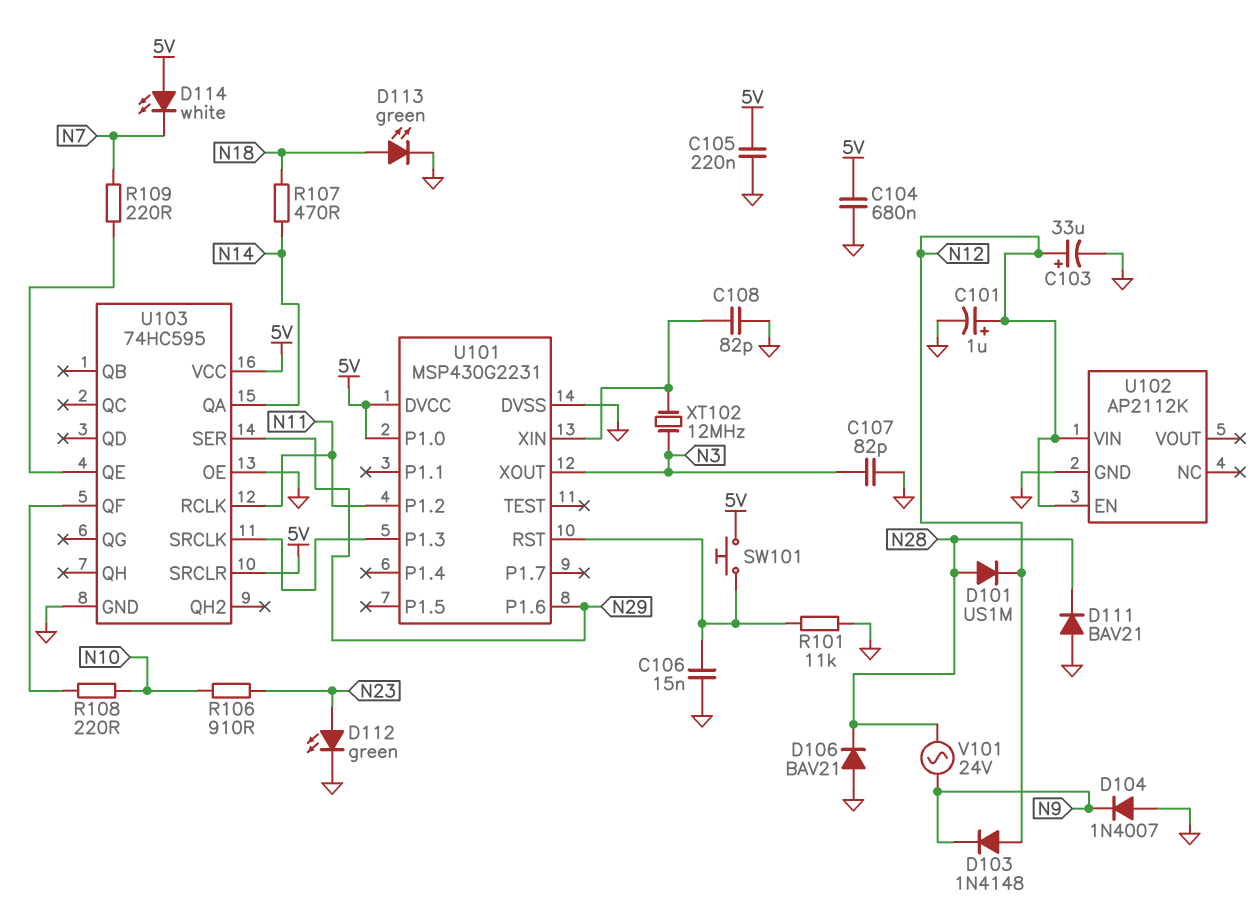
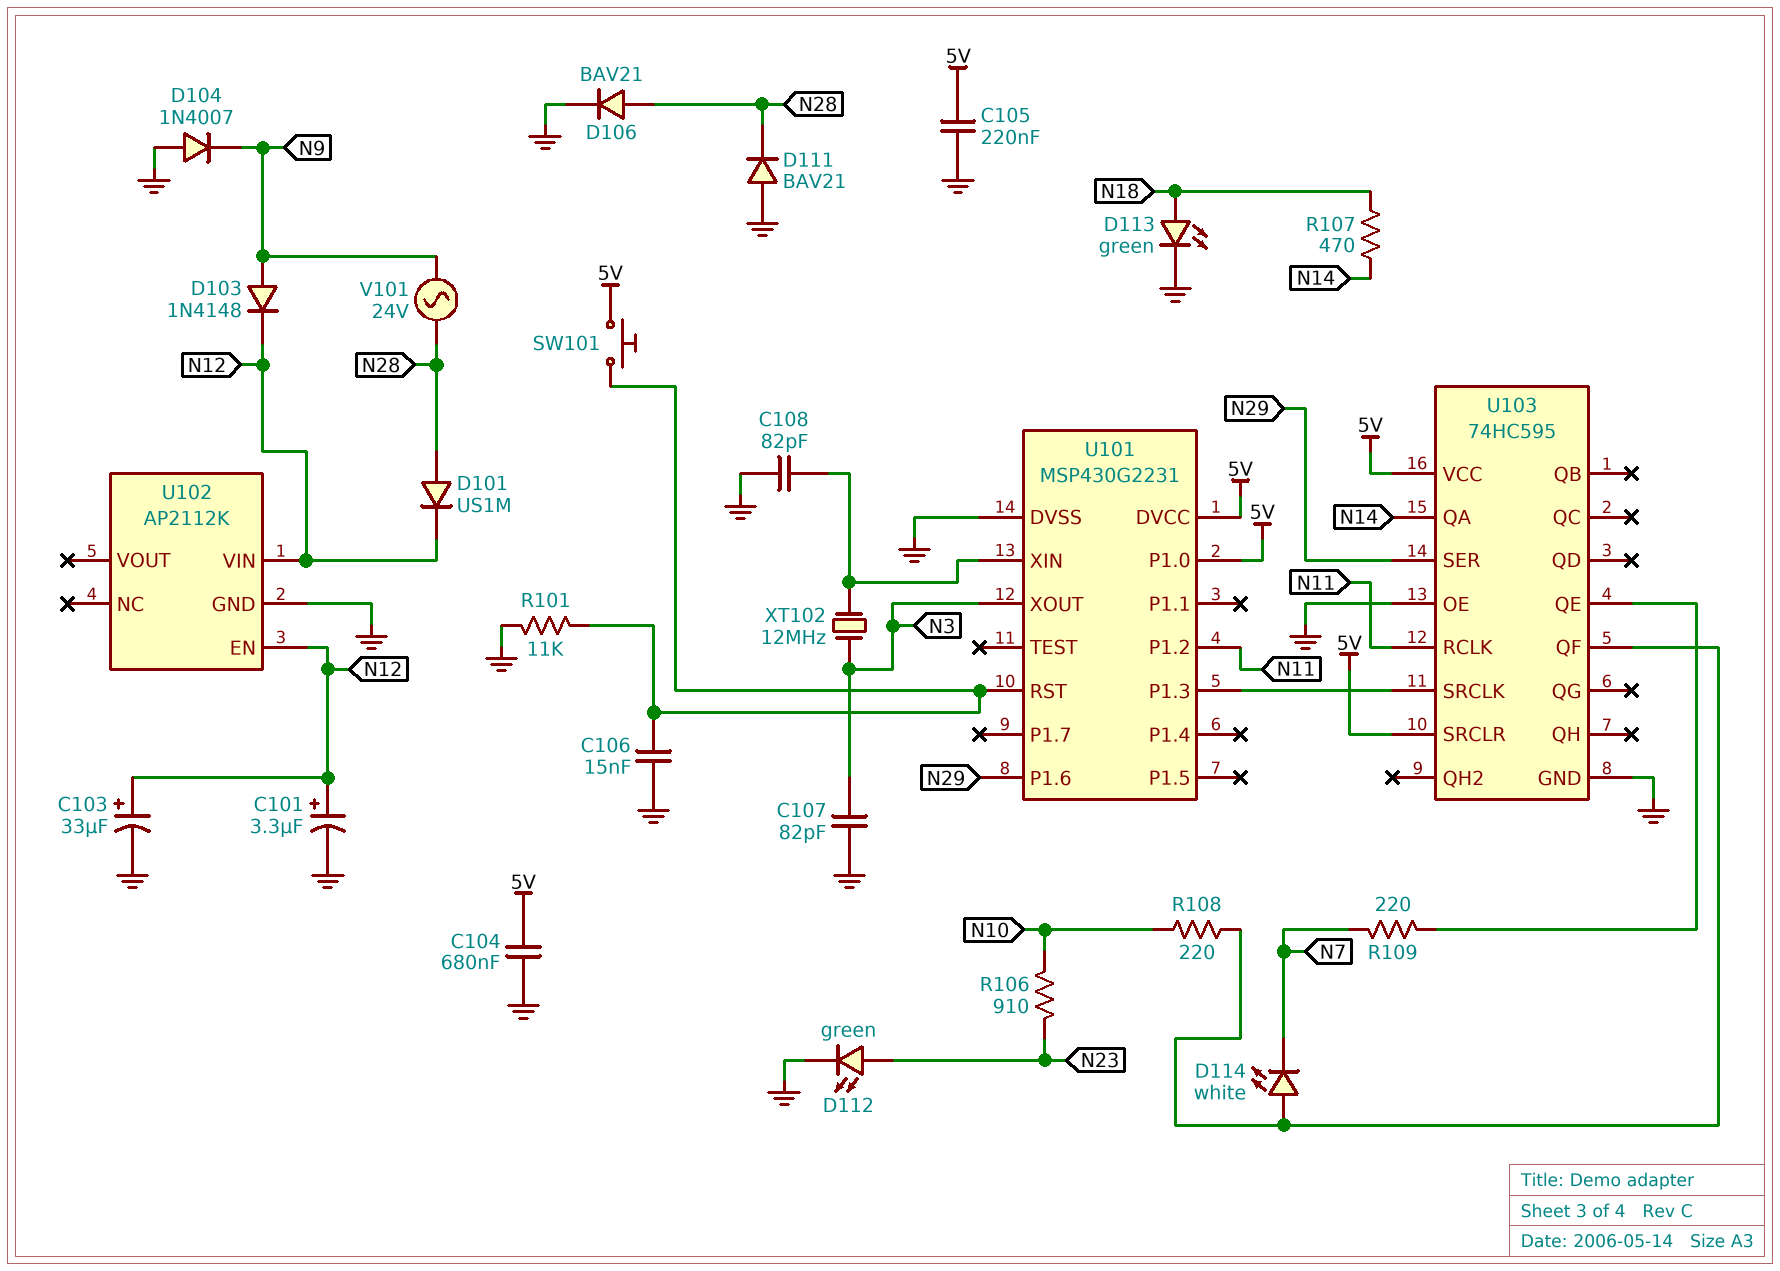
C101: 1uF (plus N12, minus GND) -> 3.3uF (plus N12, minus GND)
D103: diode 1N4148 (A N12, K N9) -> diode 1N4148 (A N9, K N12)
D106: diode BAV21 (A GND, K N28) -> diode BAV21 (A N28, K GND)
D114: LED white (A 5V, K N7) -> LED white (A U103/QF, K N7)

